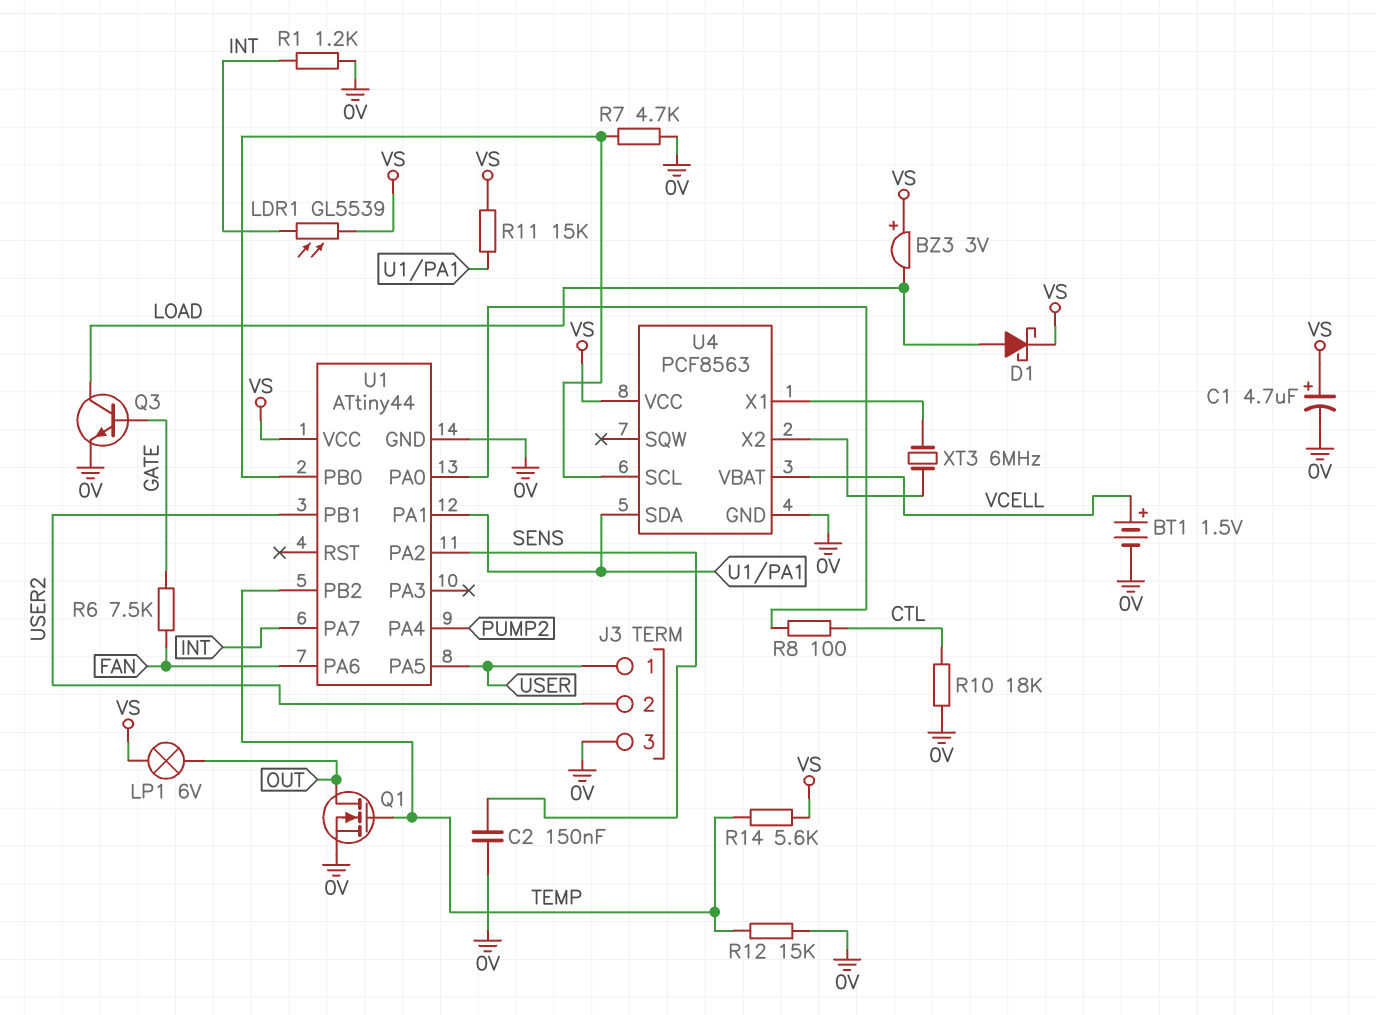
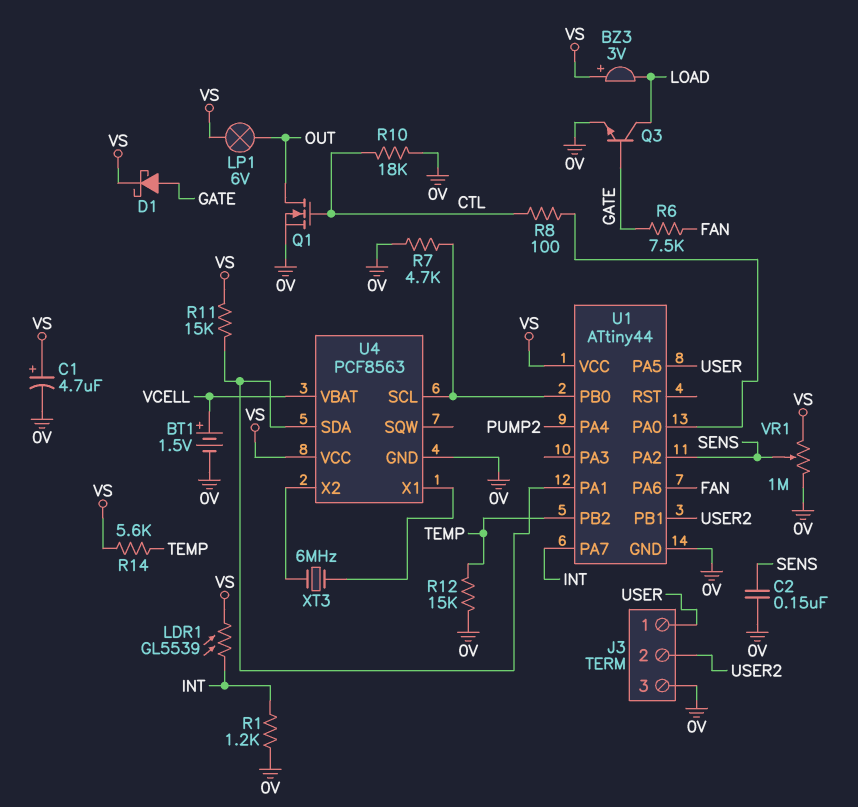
D1: schottky (A LOAD, K VS) -> schottky (A GATE, K VS)
Q1: NMOS (G TEMP, D OUT, S 0V) -> NMOS (G CTL, D OUT, S 0V)
VR1: none -> 1M (0V, VS, wiper SENS)

